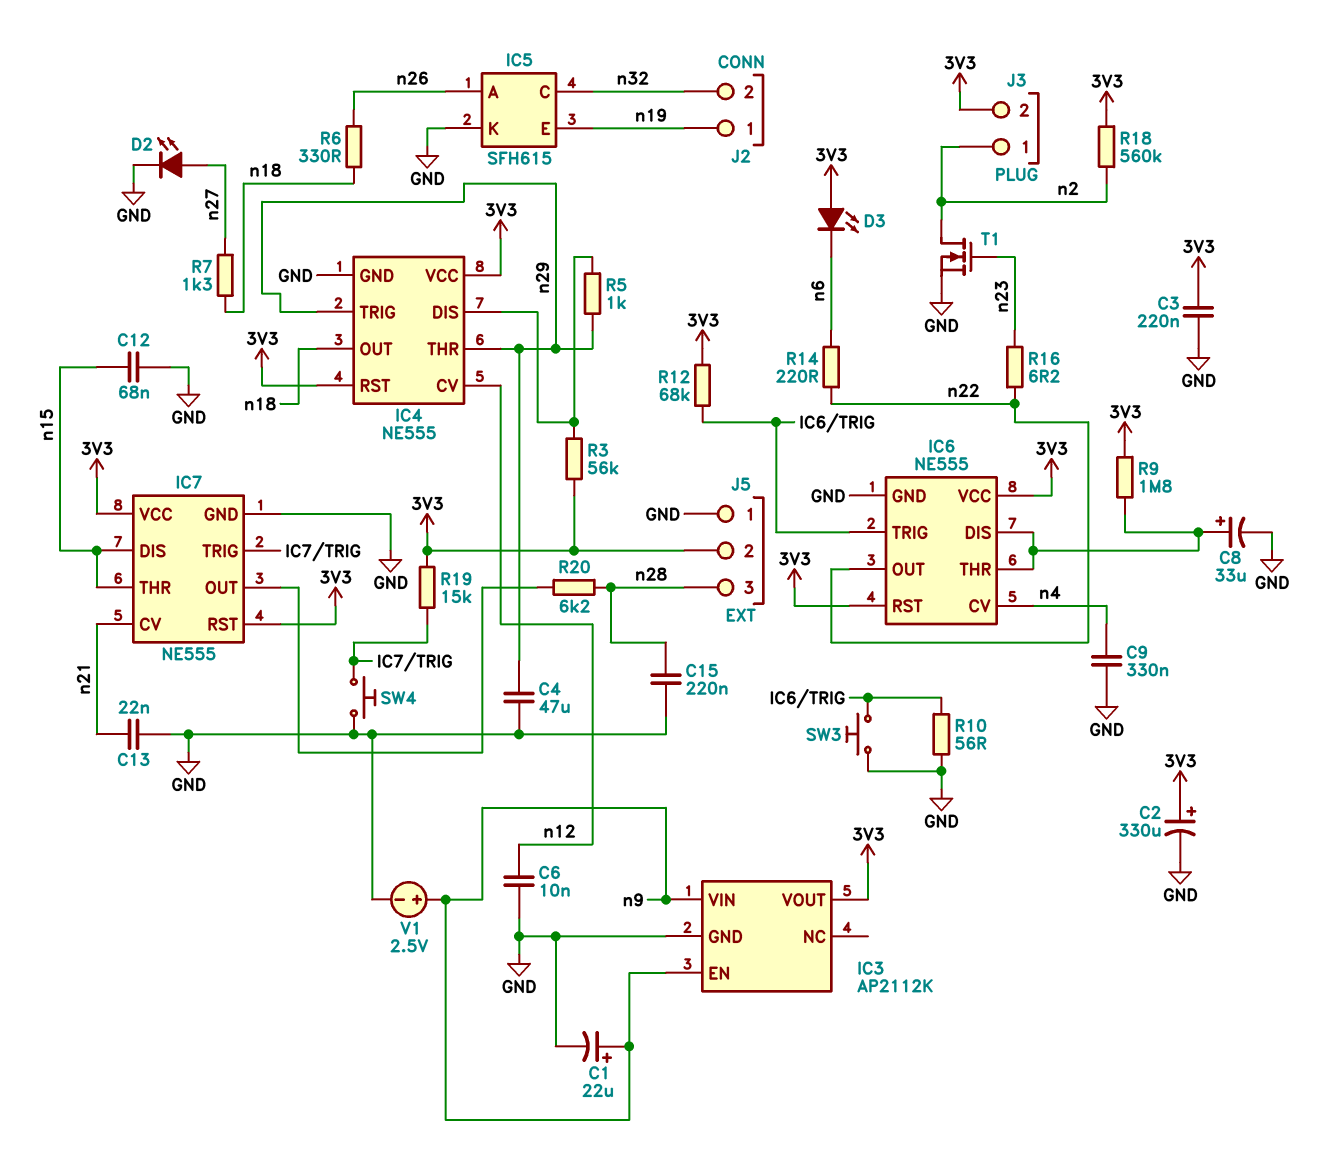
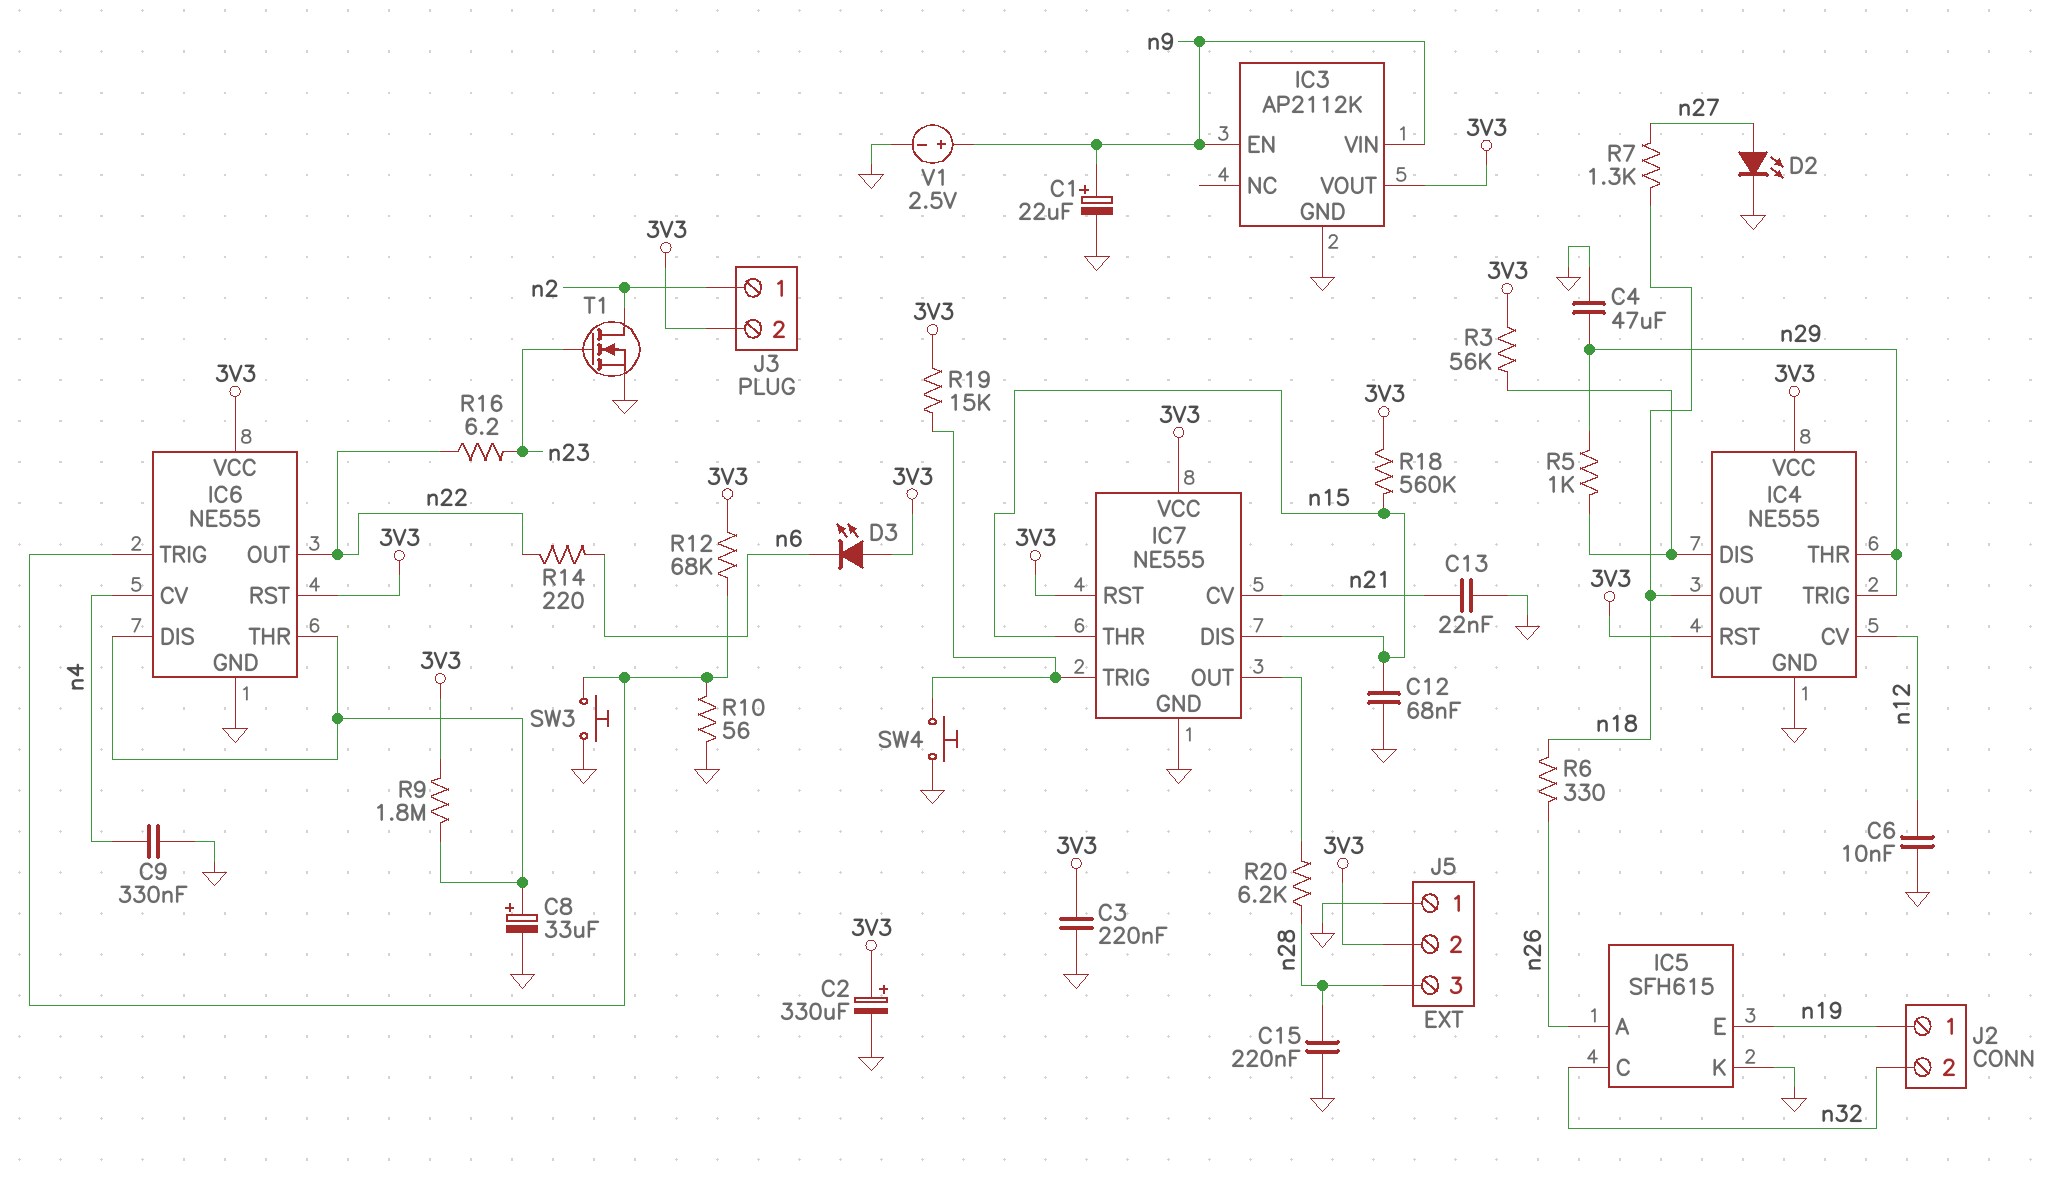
R18: 560k (3V3, n2) -> 560k (3V3, n15)

